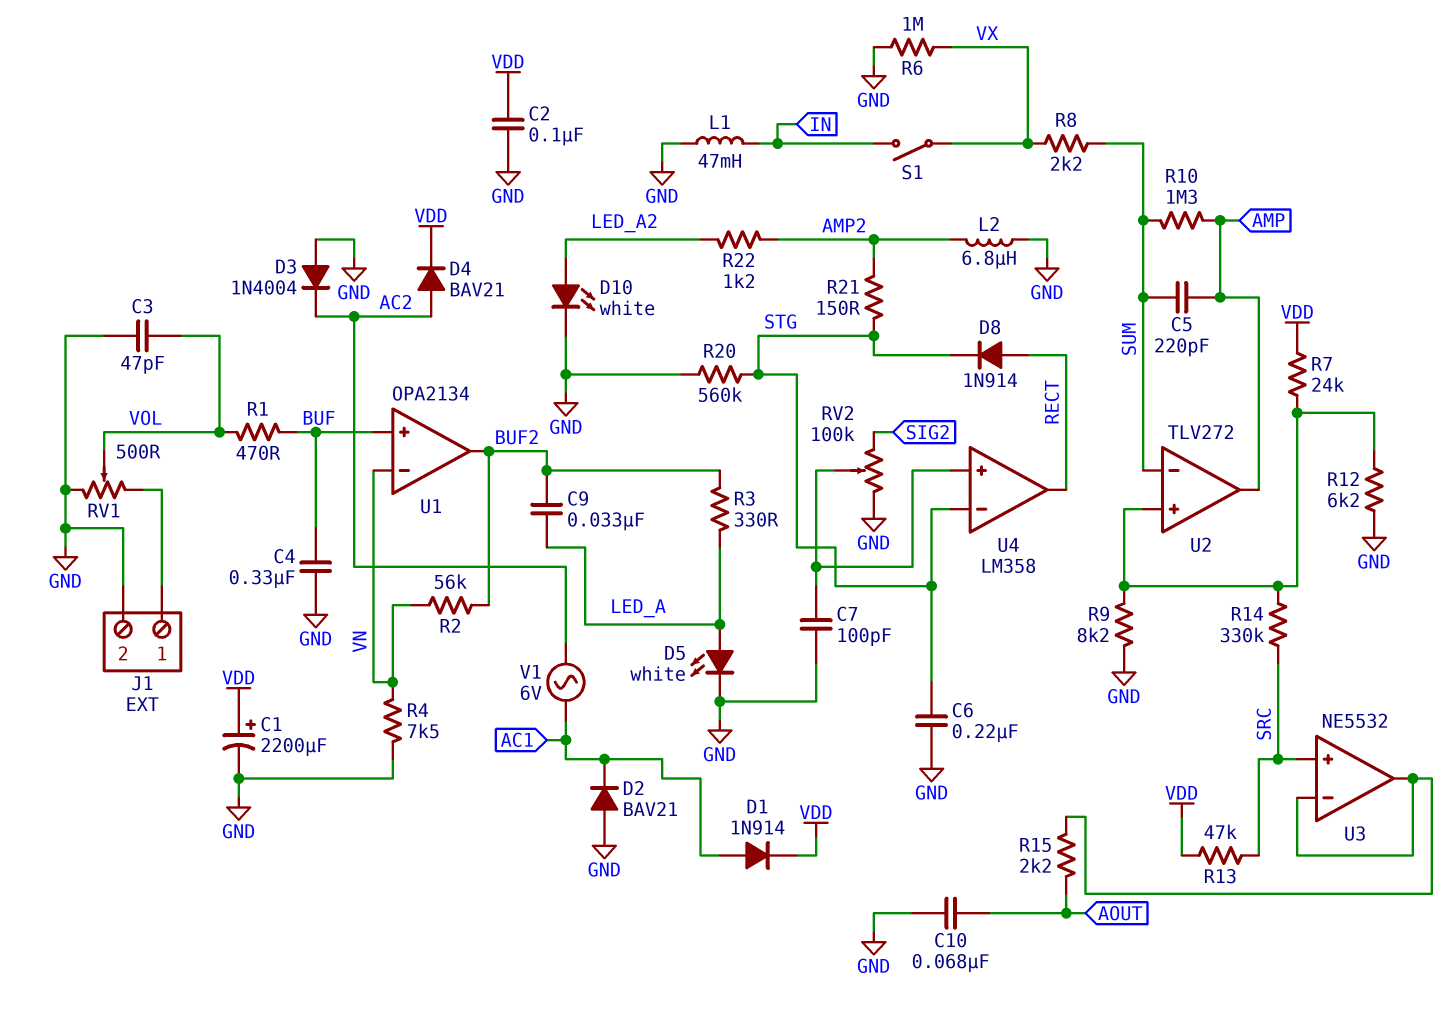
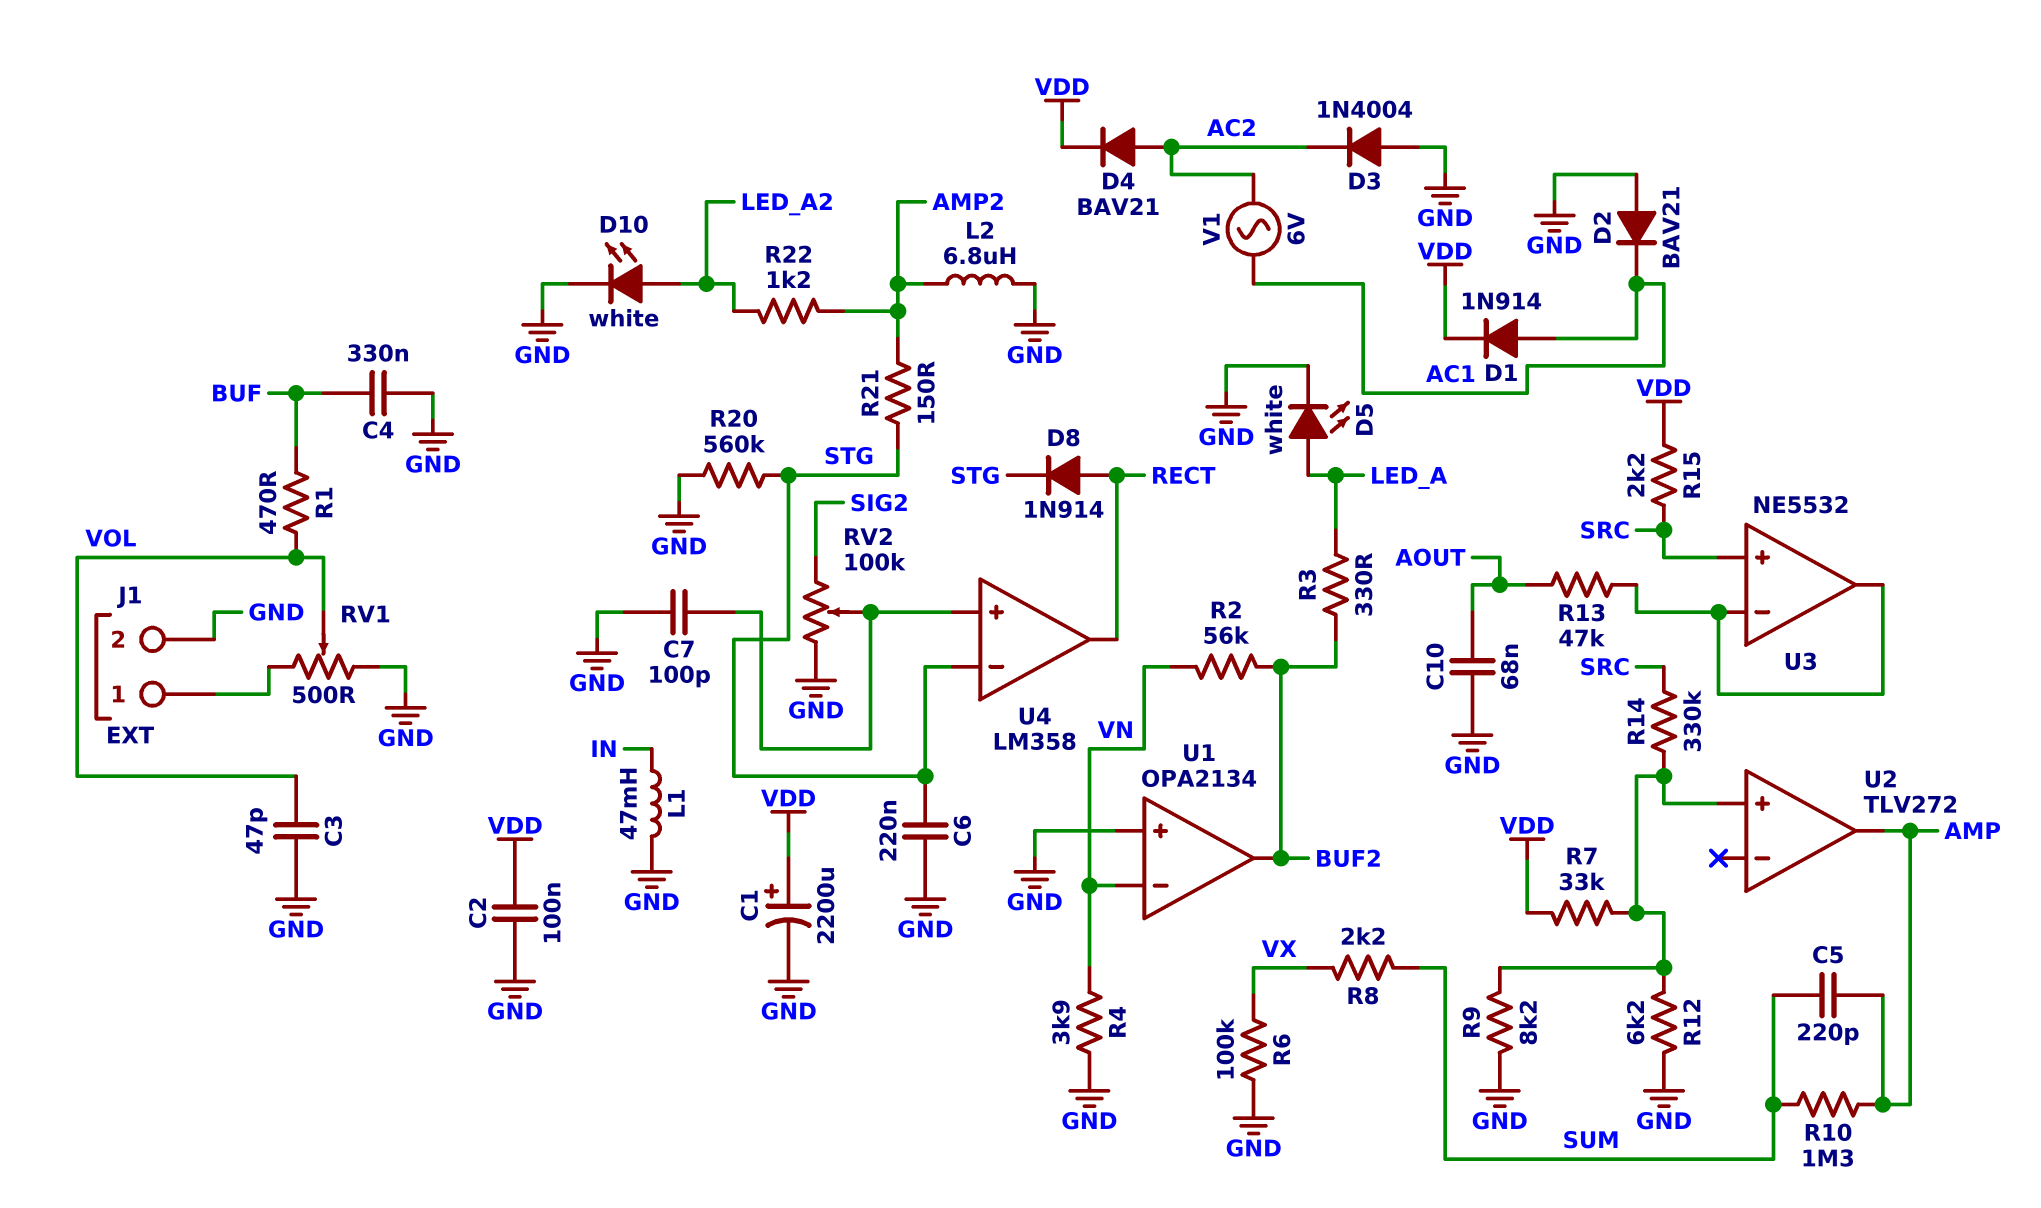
C9: 33nF (BUF2, LED_A) -> none
R4: 7.5k (GND, VN) -> 3.9k (GND, VN)
R6: 1M (GND, VX) -> 100k (GND, VX)
R7: 24k (U2/in+, VDD) -> 33k (U2/in+, VDD)
R13: 47k (SRC, VDD) -> 47k (AOUT, U3/in-)
R15: 2.2k (AOUT, U3/in-) -> 2.2k (SRC, VDD)
S1: switch (IN, VX) -> none
U1 pin in+: BUF -> GND
U2 pin in-: SUM -> none

